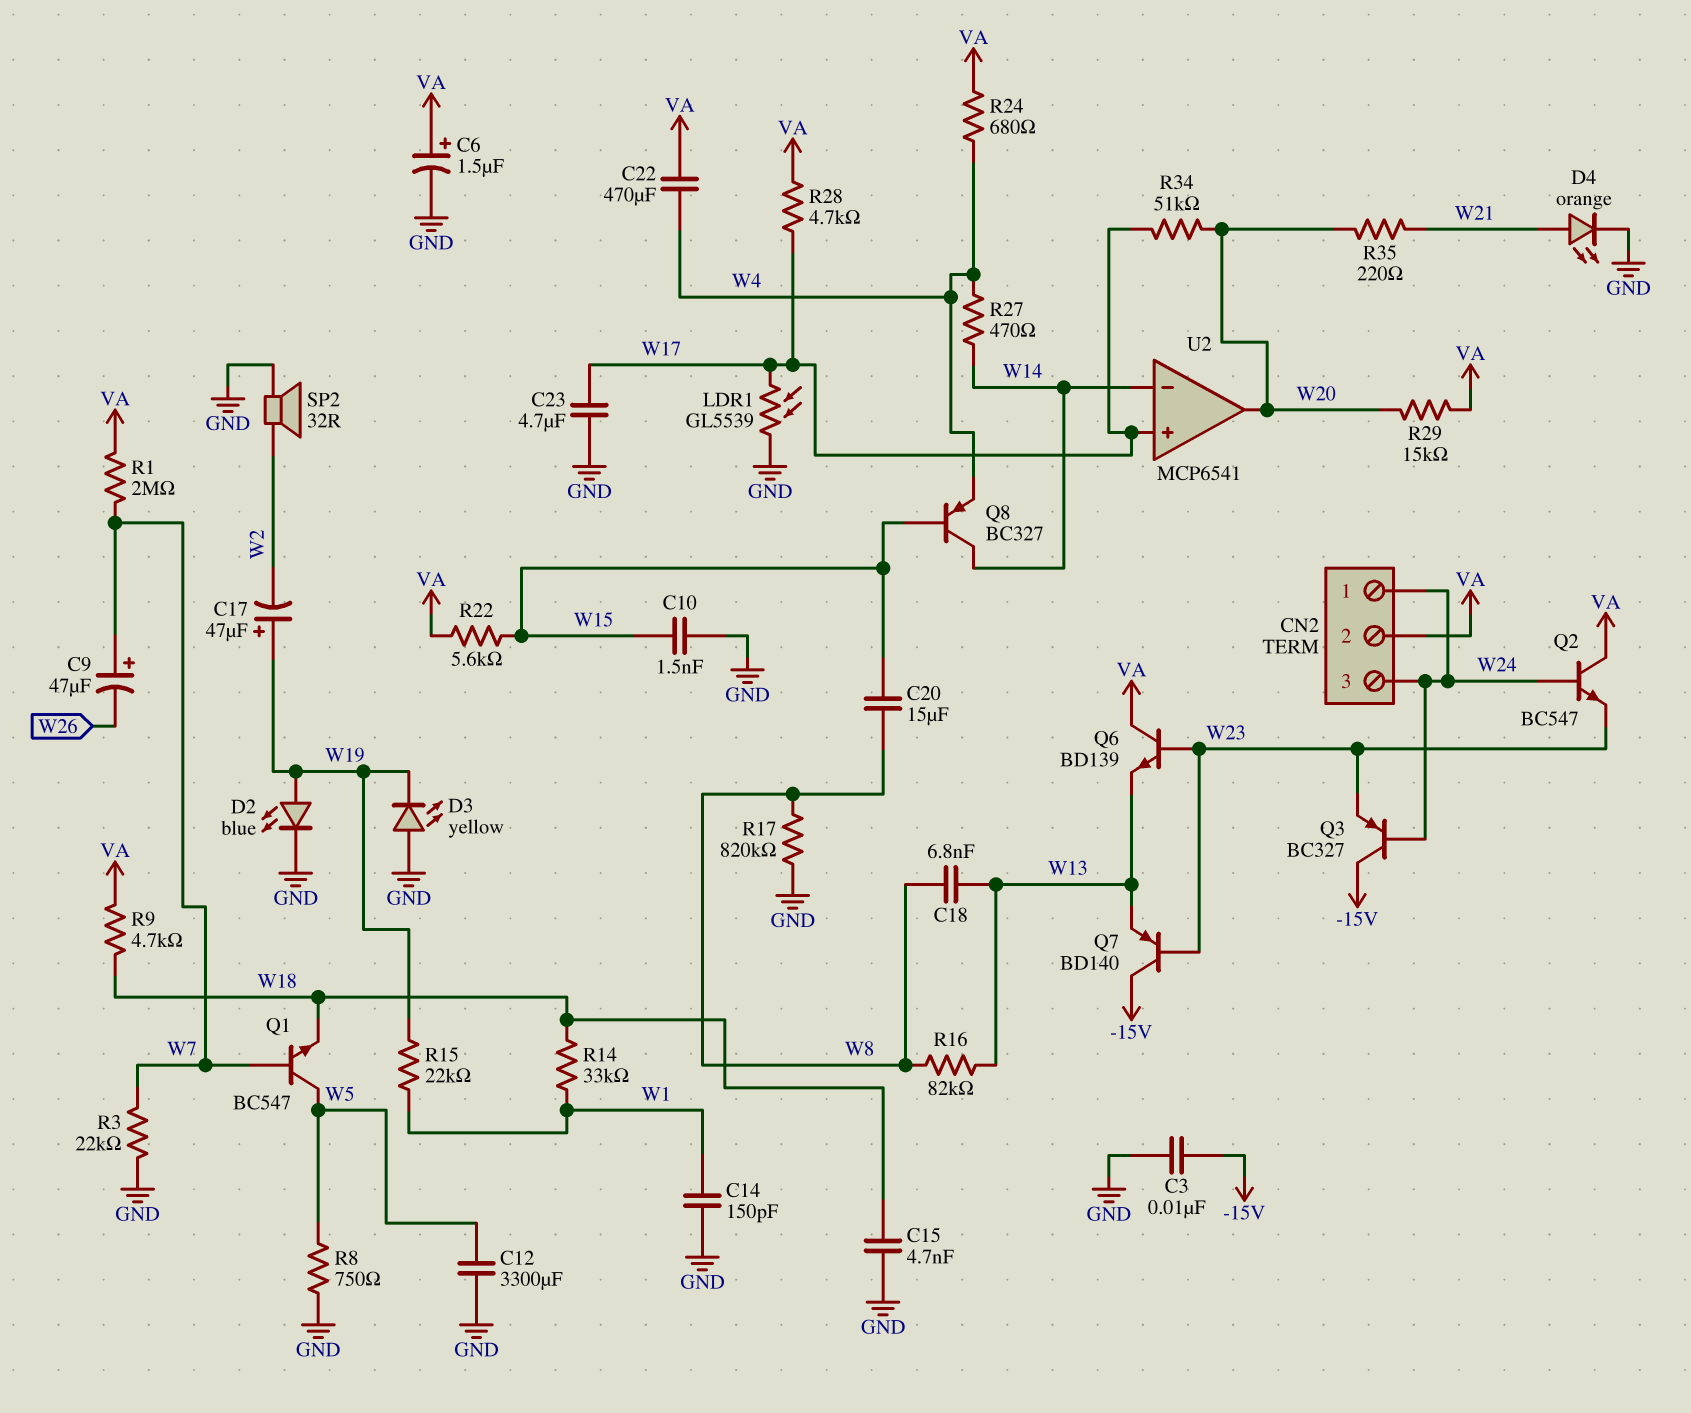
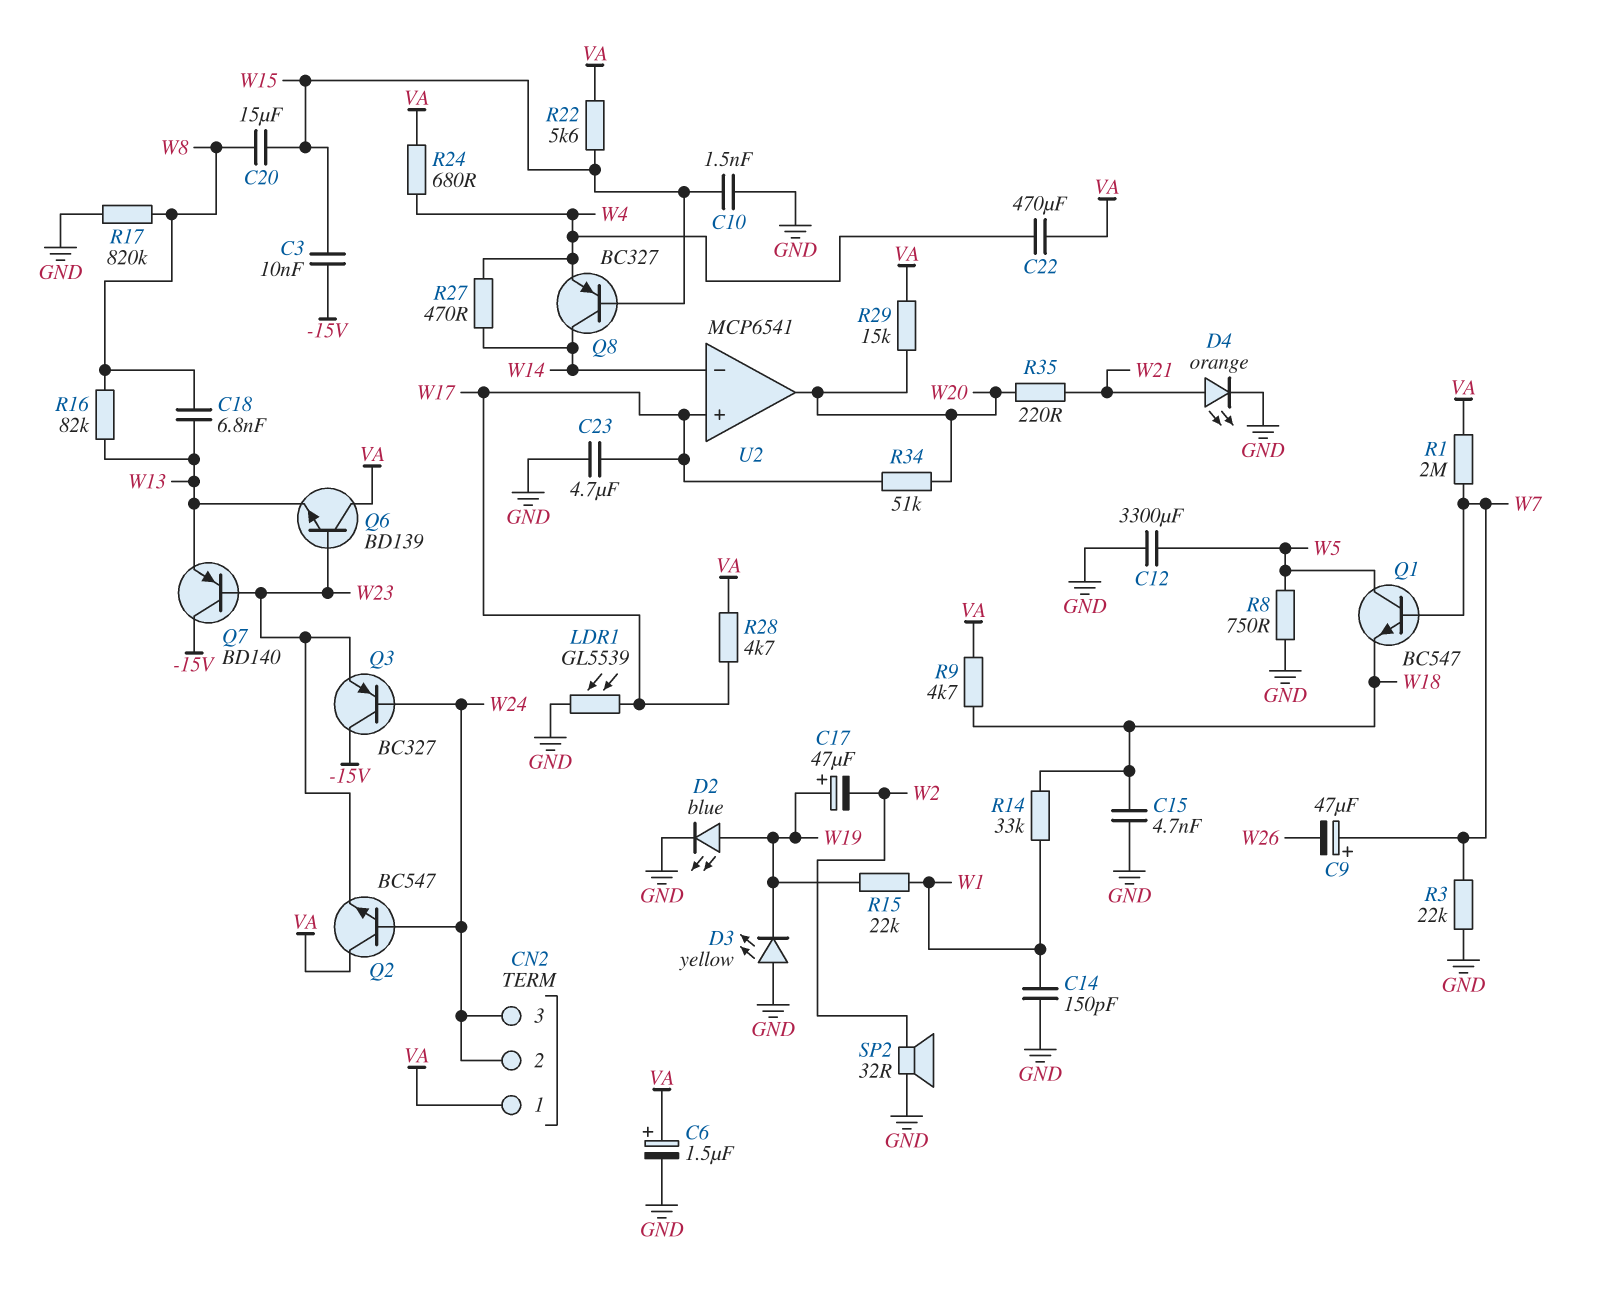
C3: 10nF (-15V, GND) -> 10nF (-15V, W15)
CN2 pin 1: W24 -> VA
CN2 pin 2: VA -> W24

